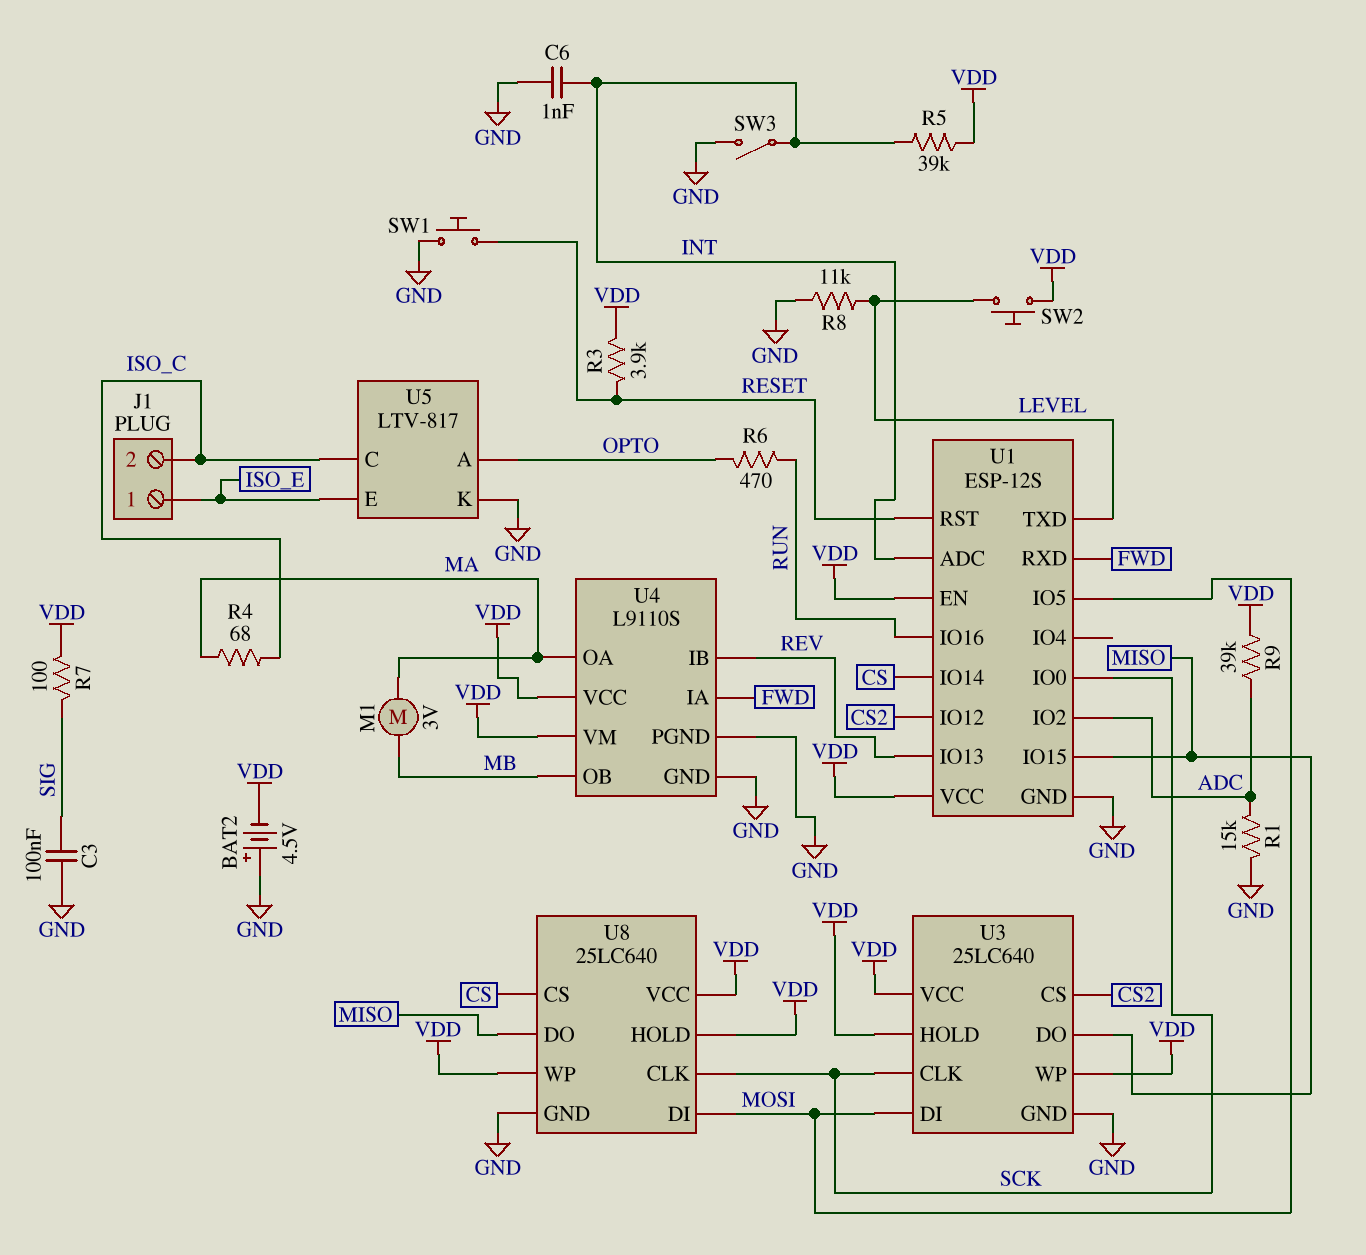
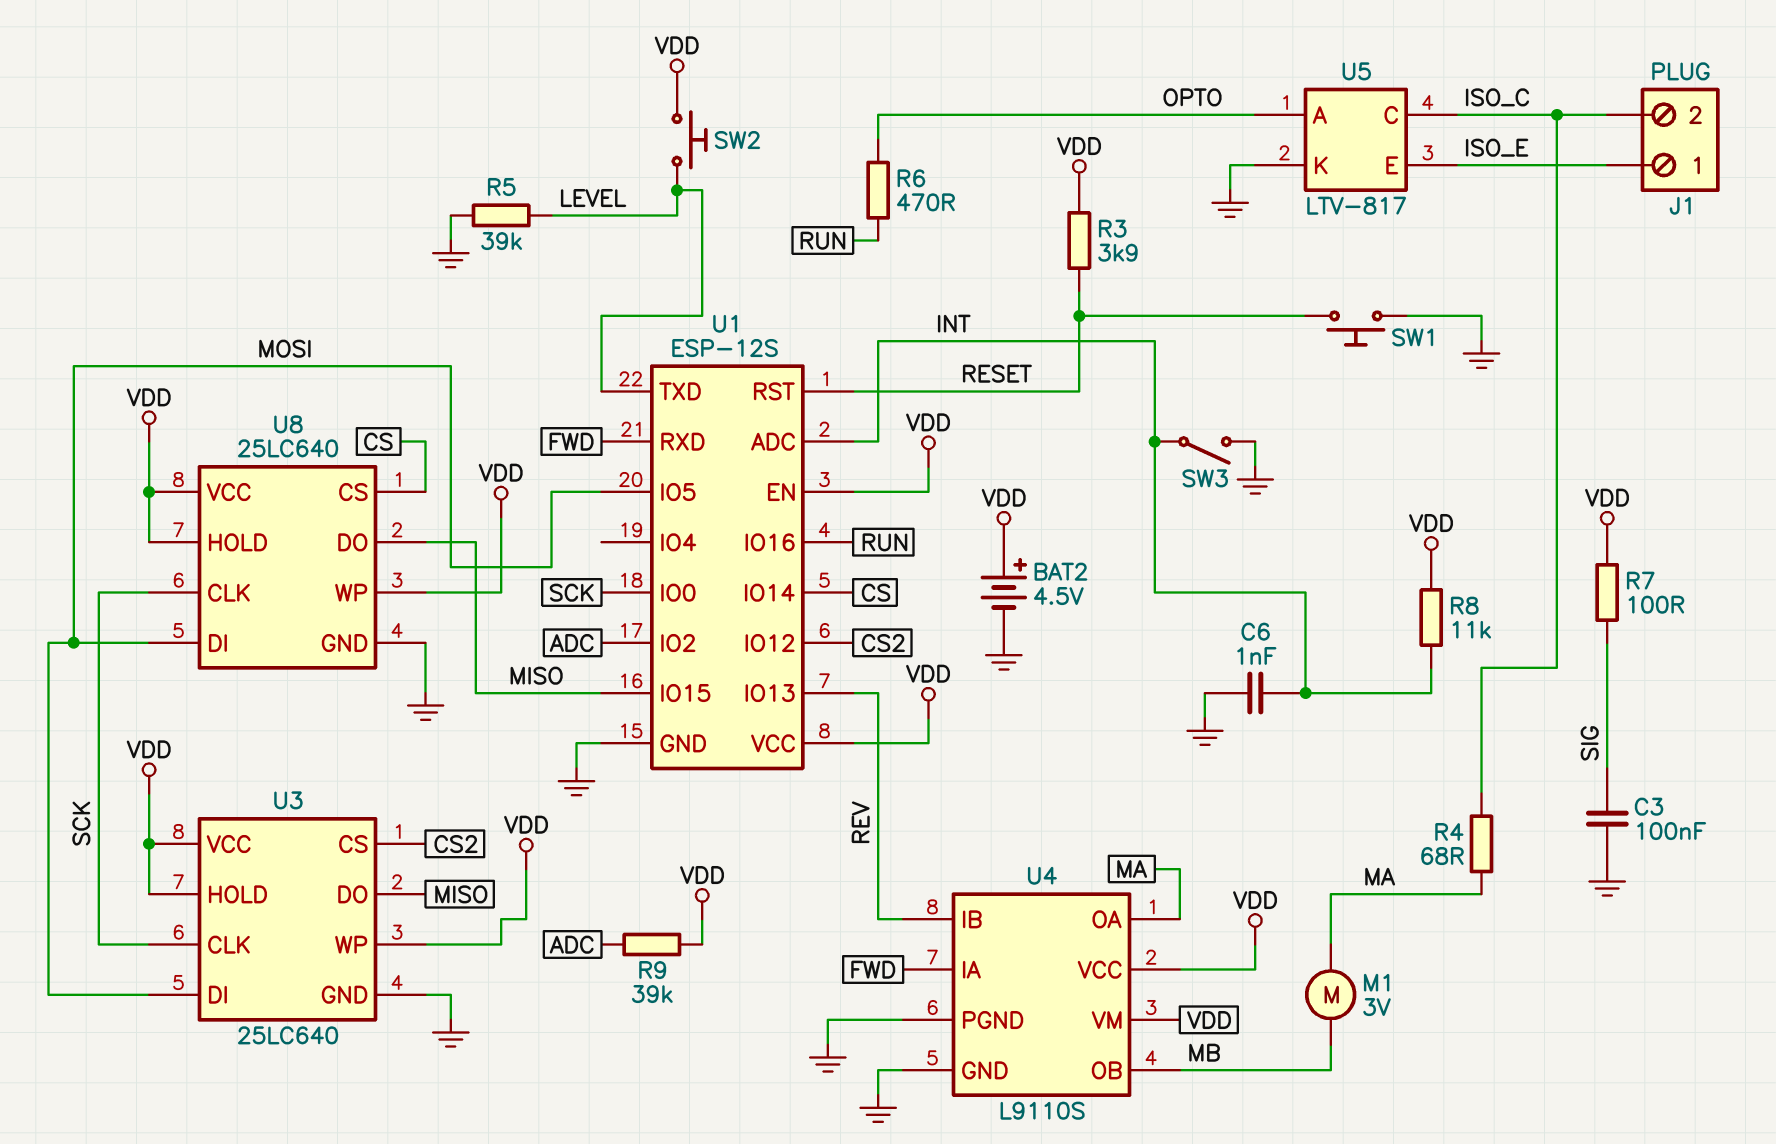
BAT2: 4.5V (plus GND, minus VDD) -> 4.5V (plus VDD, minus GND)
R1: 15k (ADC, GND) -> none
R5: 39k (INT, VDD) -> 39k (GND, LEVEL)
R8: 11k (GND, LEVEL) -> 11k (INT, VDD)

